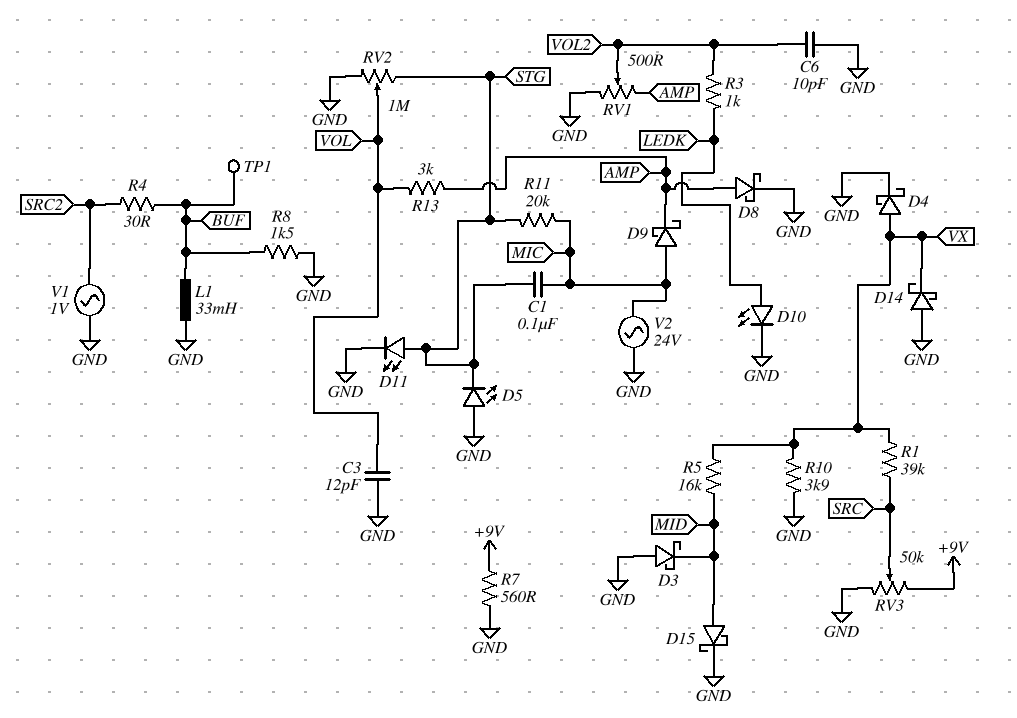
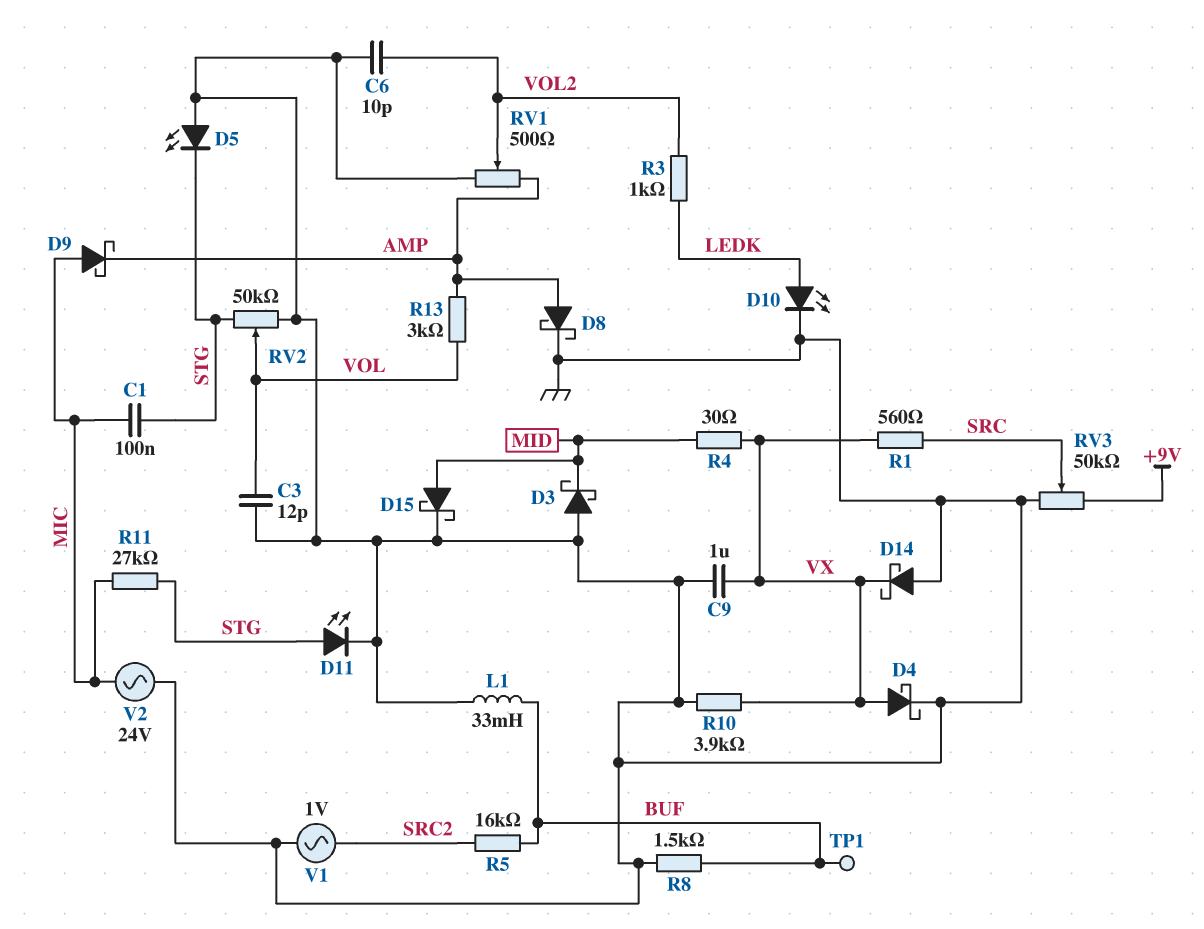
C9: none -> 1uF (GND, VX)
R1: 39k (SRC, VX) -> 560 (SRC, VX)
R4: 30 (BUF, SRC2) -> 30 (MID, VX)
R5: 16k (MID, VX) -> 16k (BUF, SRC2)
R7: 560 (+9V, GND) -> none
R11: 20k (MIC, STG) -> 27k (MIC, STG)
RV2: 1M (GND, STG, wiper VOL) -> 50k (GND, STG, wiper VOL)

